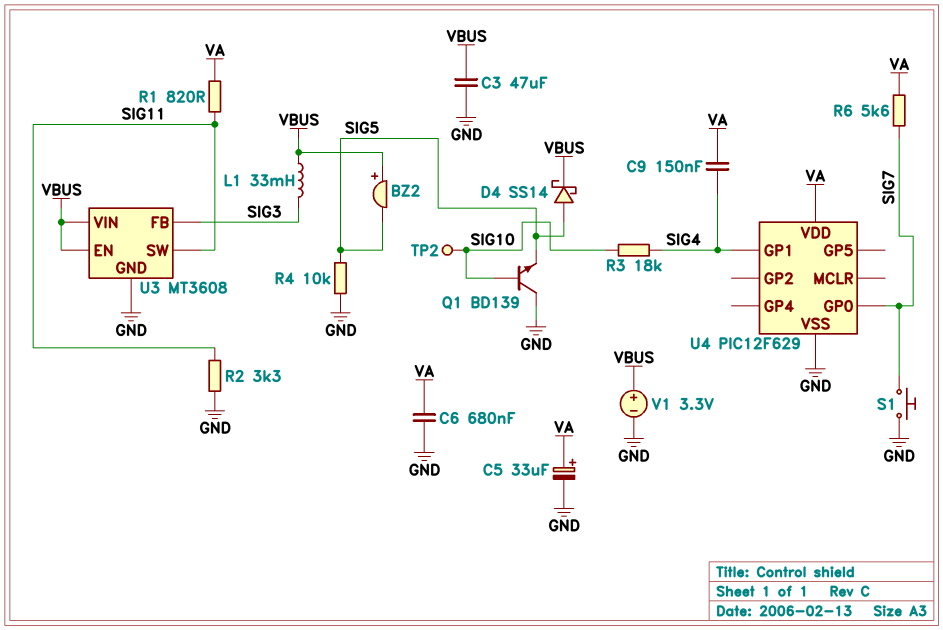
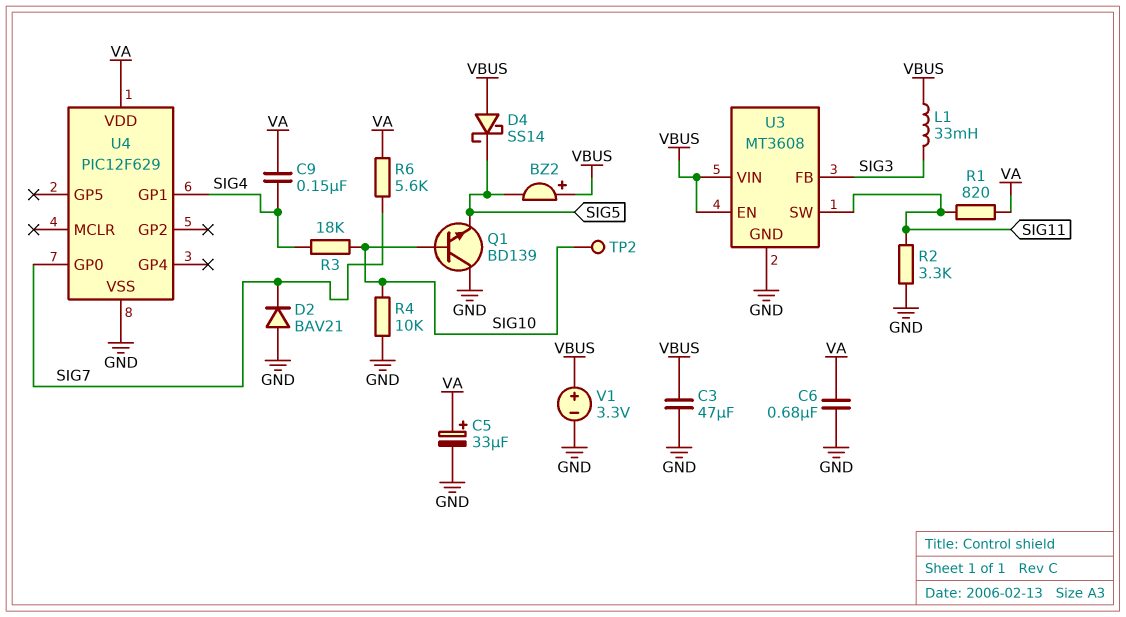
D2: none -> diode BAV21 (A GND, K SIG7)
D4: schottky SS14 (A SIG5, K VBUS) -> schottky SS14 (A VBUS, K SIG5)
R4: 10k (GND, SIG5) -> 10k (GND, SIG10)
S1: button (GND, SIG7) -> none

